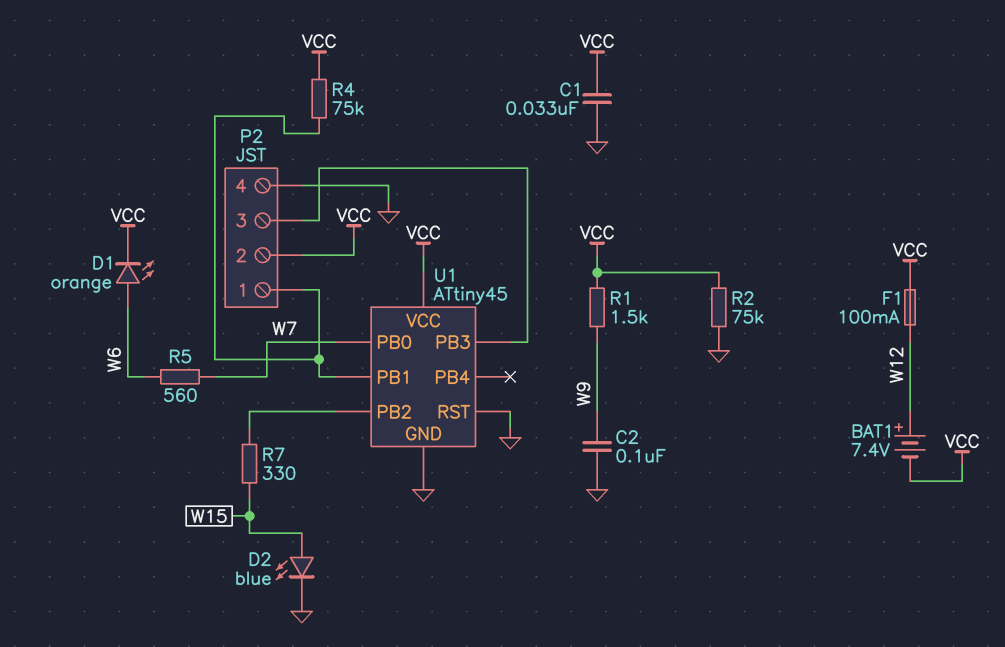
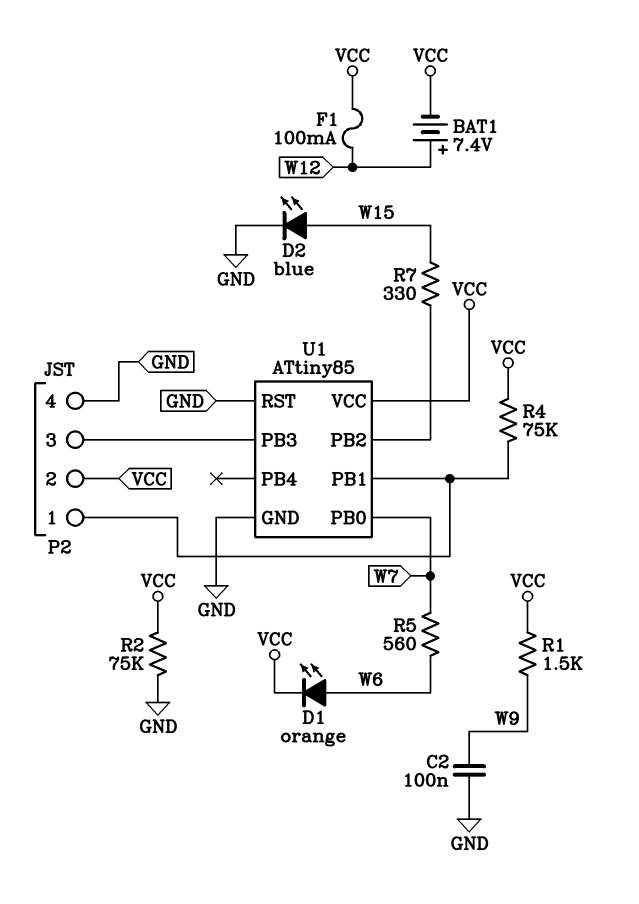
C1: 33nF (GND, VCC) -> none
U1: ATtiny45 -> ATtiny85

